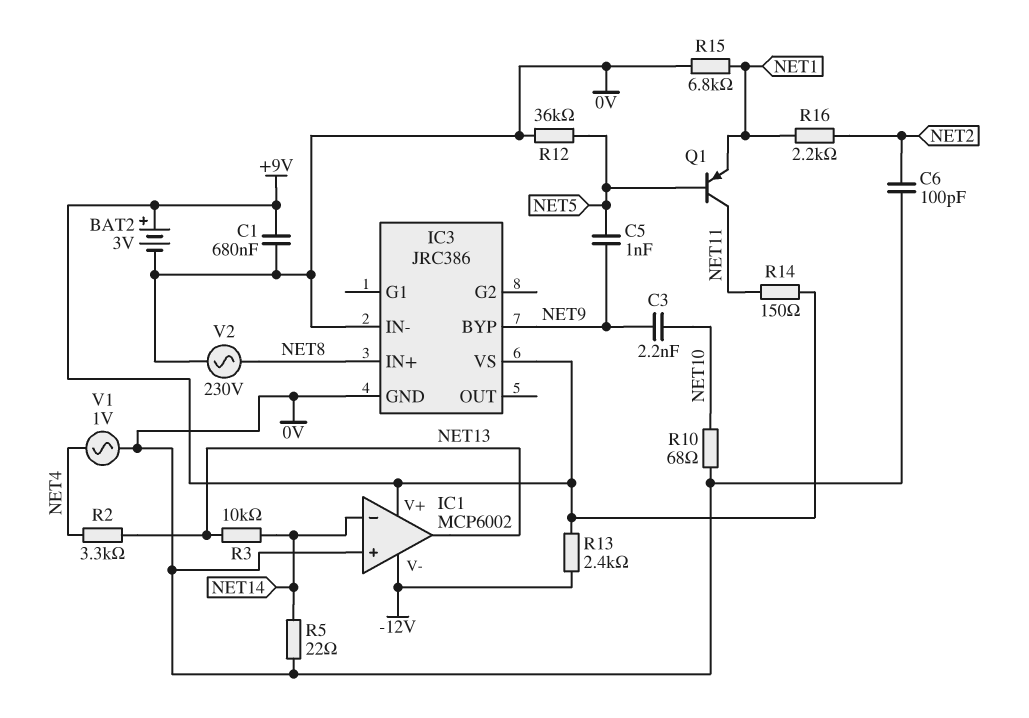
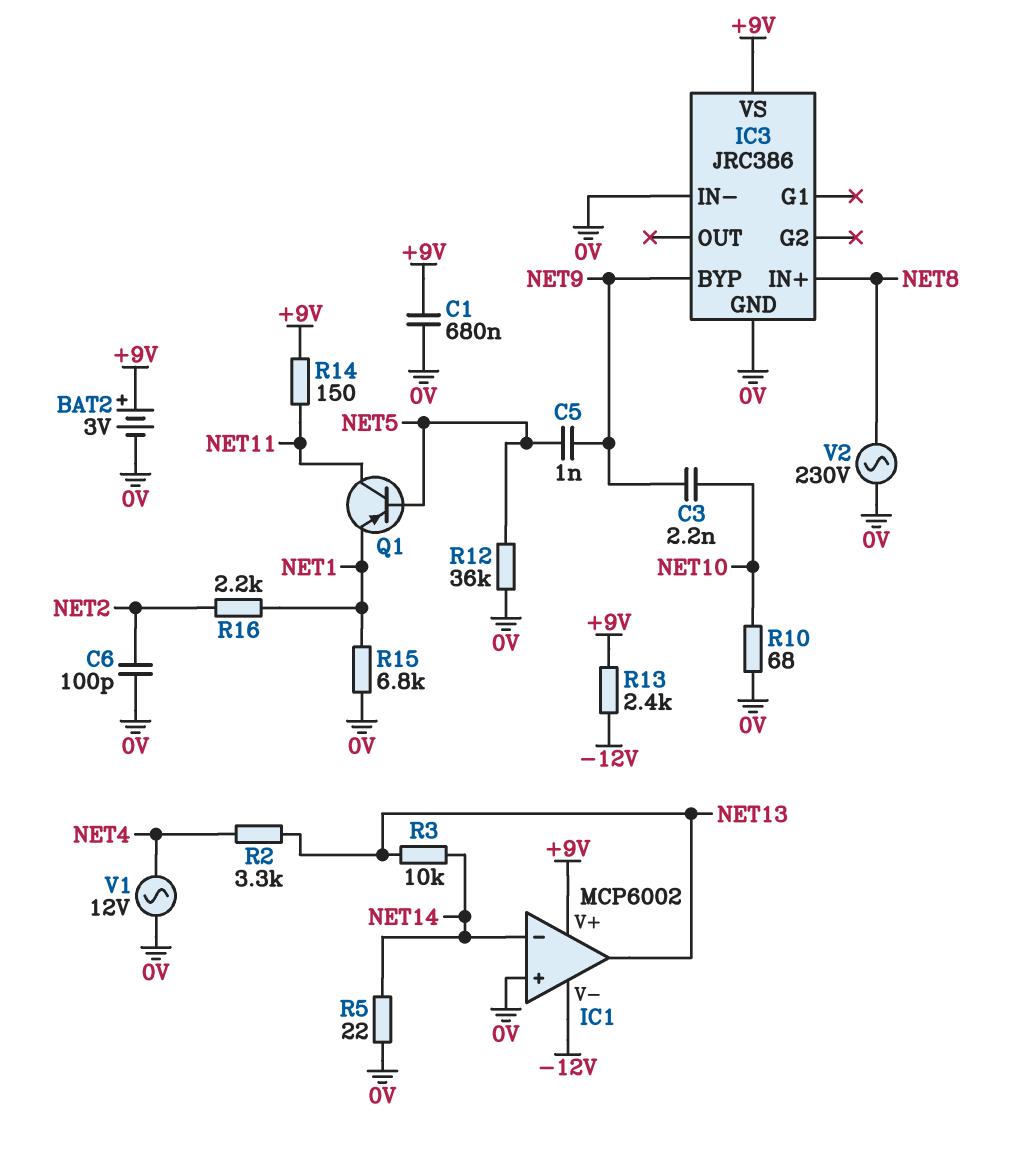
V1: AC 1V (0V, NET4) -> AC 12V (0V, NET4)

